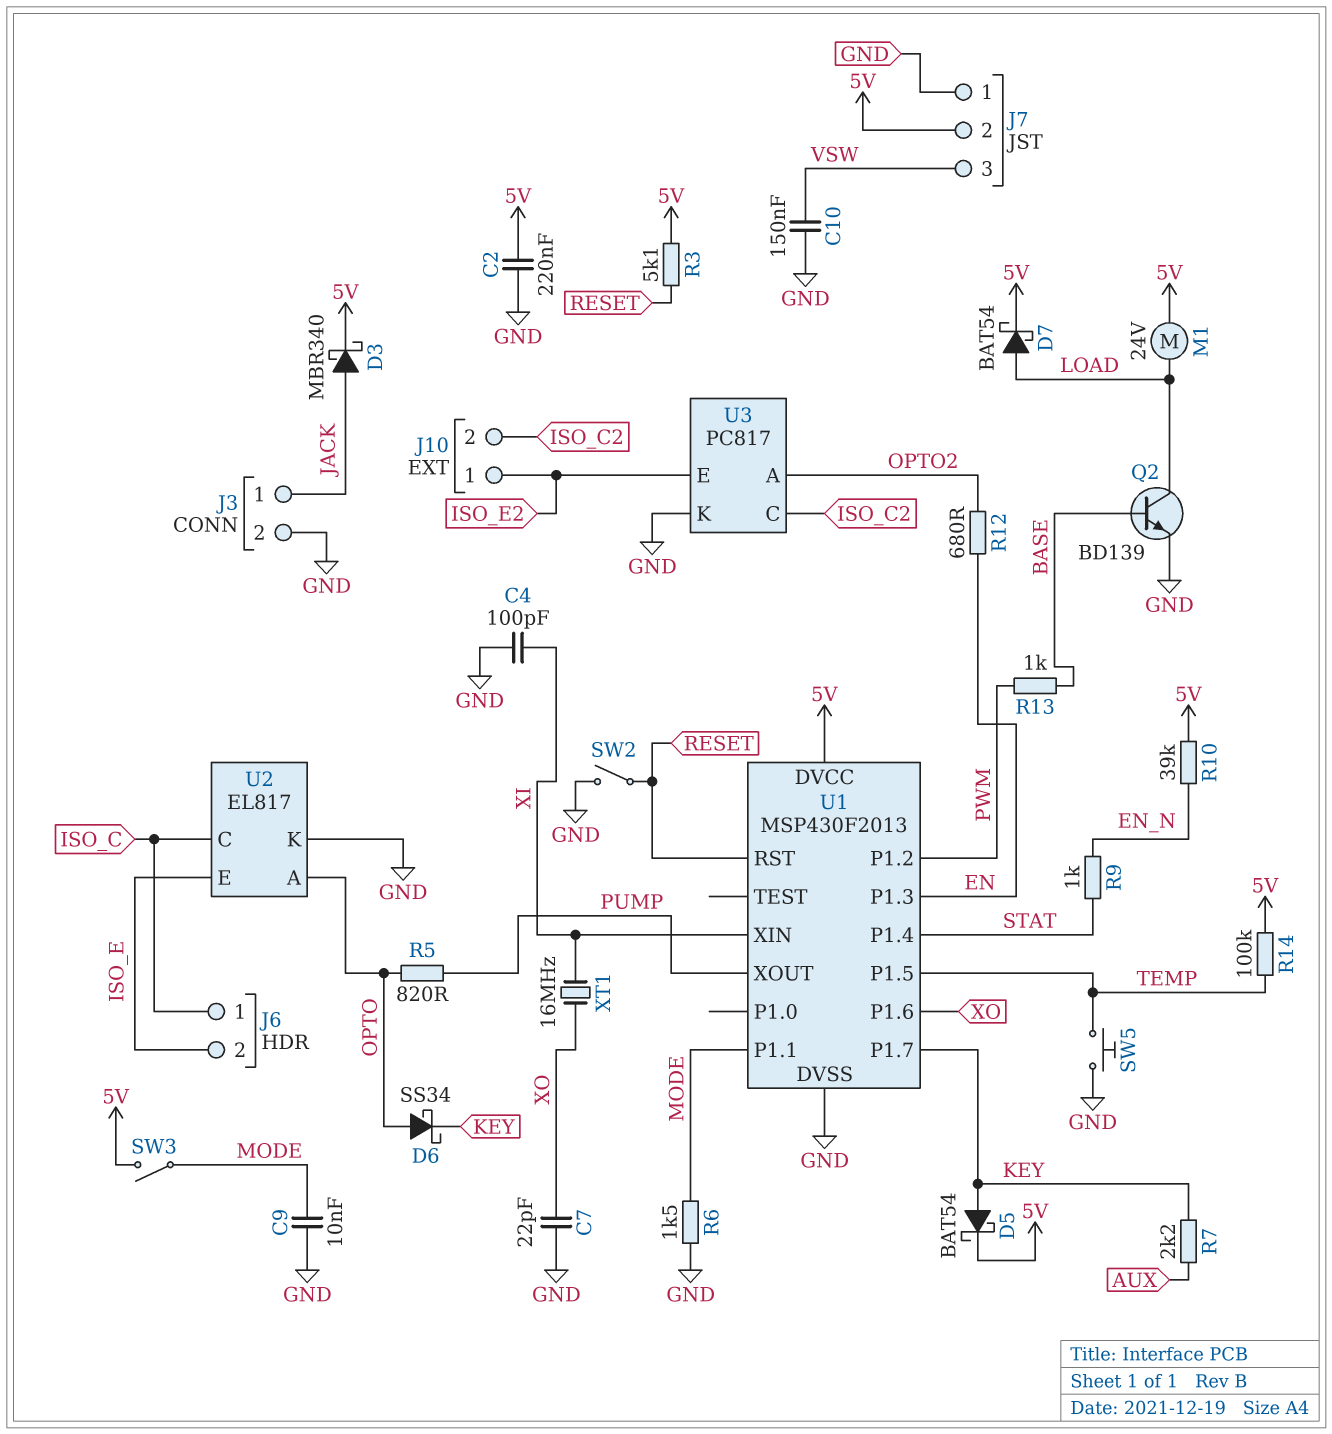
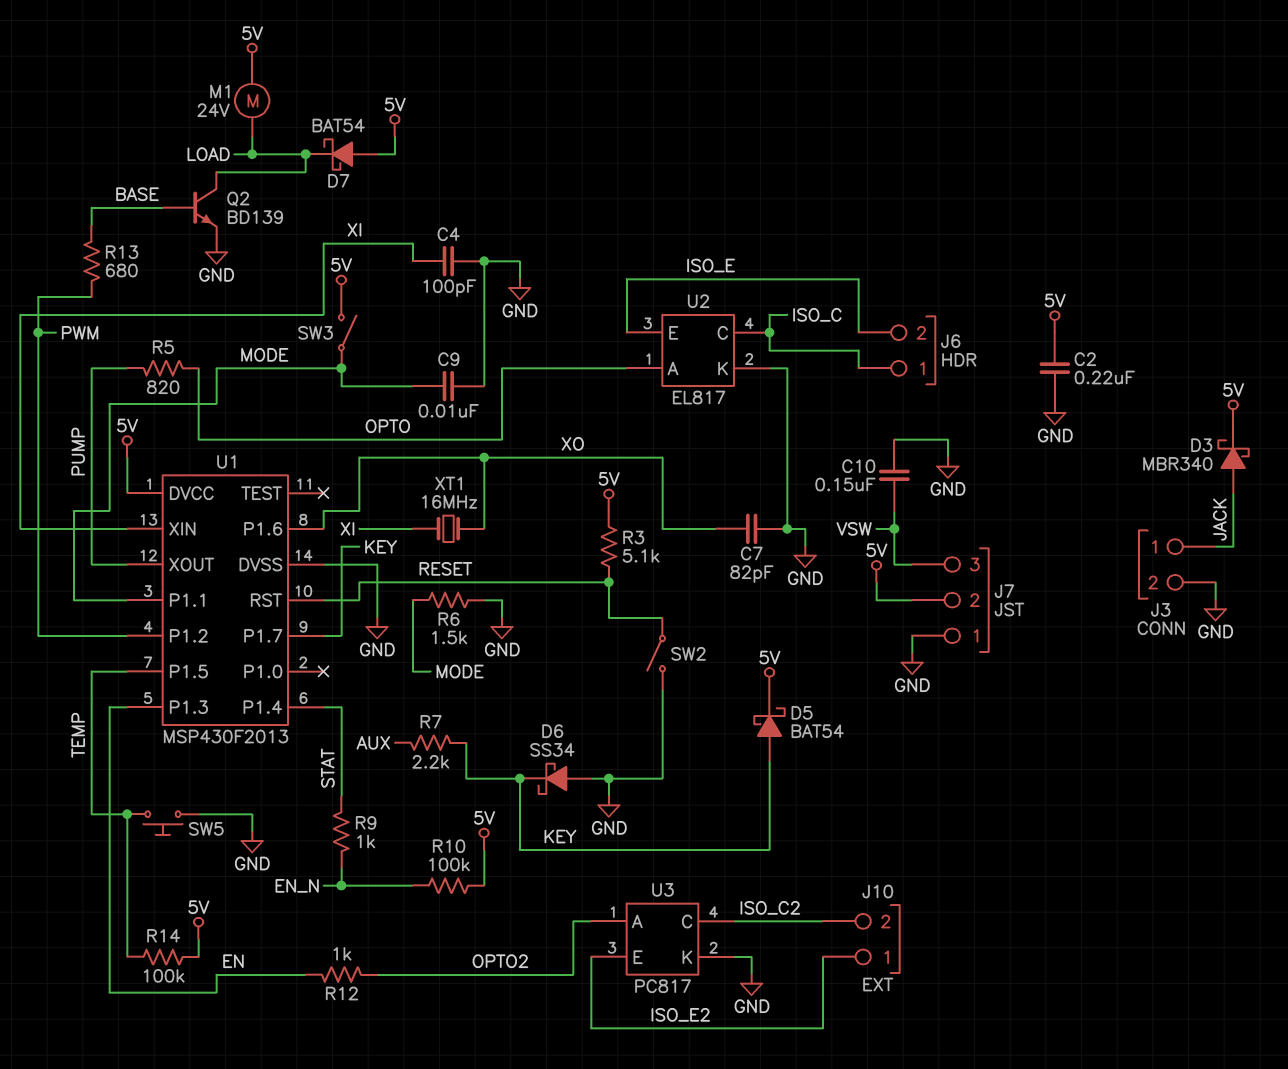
C7: 22pF (GND, XO) -> 82pF (GND, XO)
D6: schottky SS34 (A OPTO, K KEY) -> schottky SS34 (A GND, K KEY)
D7: schottky BAT54 (A LOAD, K 5V) -> schottky BAT54 (A 5V, K LOAD)
R10: 39k (5V, EN_N) -> 100k (5V, EN_N)
R12: 680 (EN, OPTO2) -> 1k (EN, OPTO2)
R13: 1k (BASE, PWM) -> 680 (BASE, PWM)

